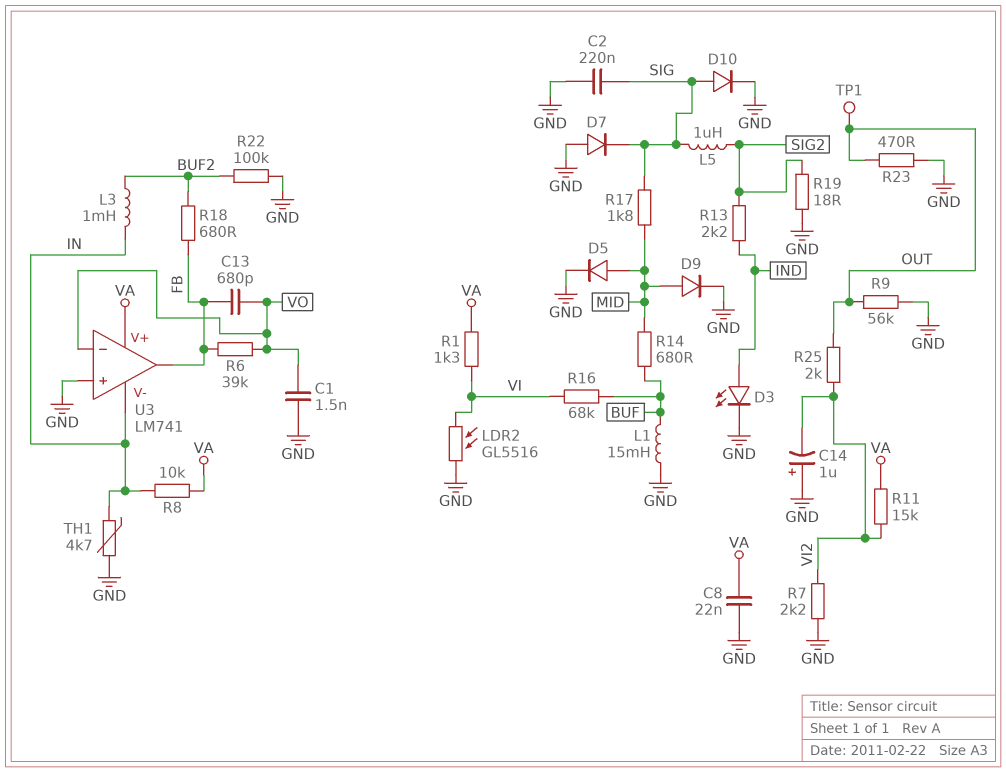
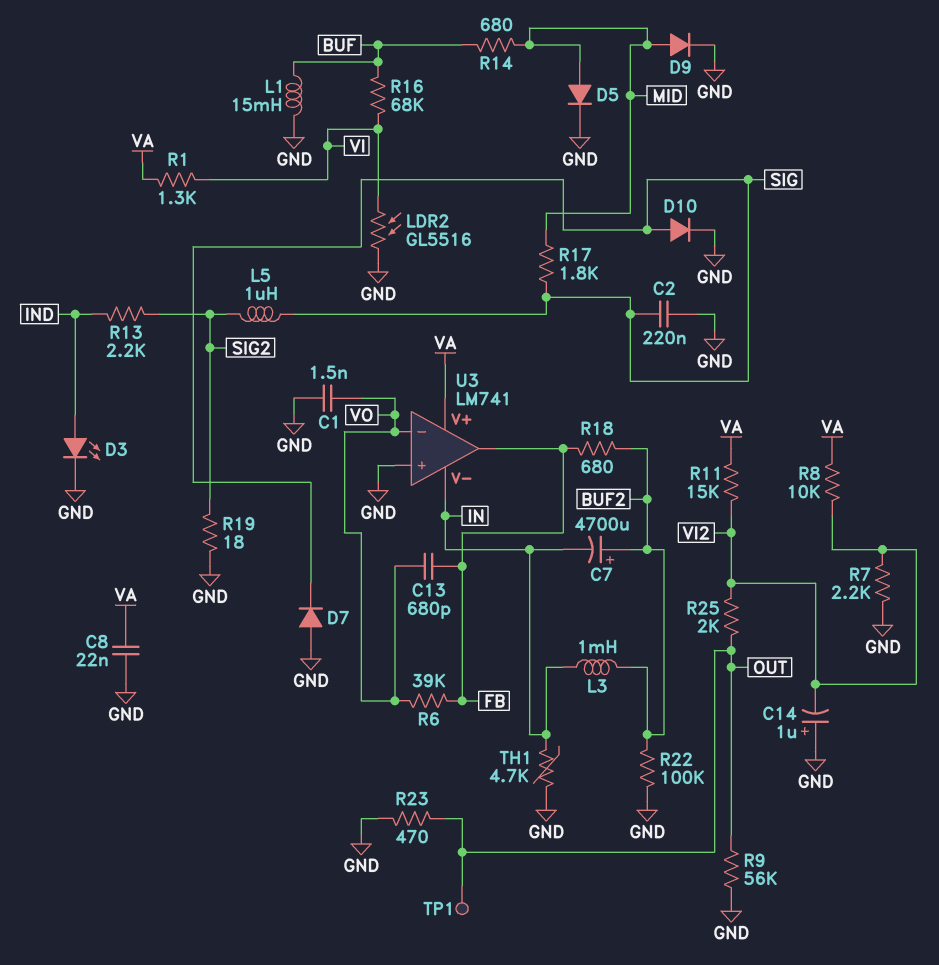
C7: none -> 4700uF (plus BUF2, minus IN)
R8: 10k (IN, VA) -> 10k (VA, VI2)

